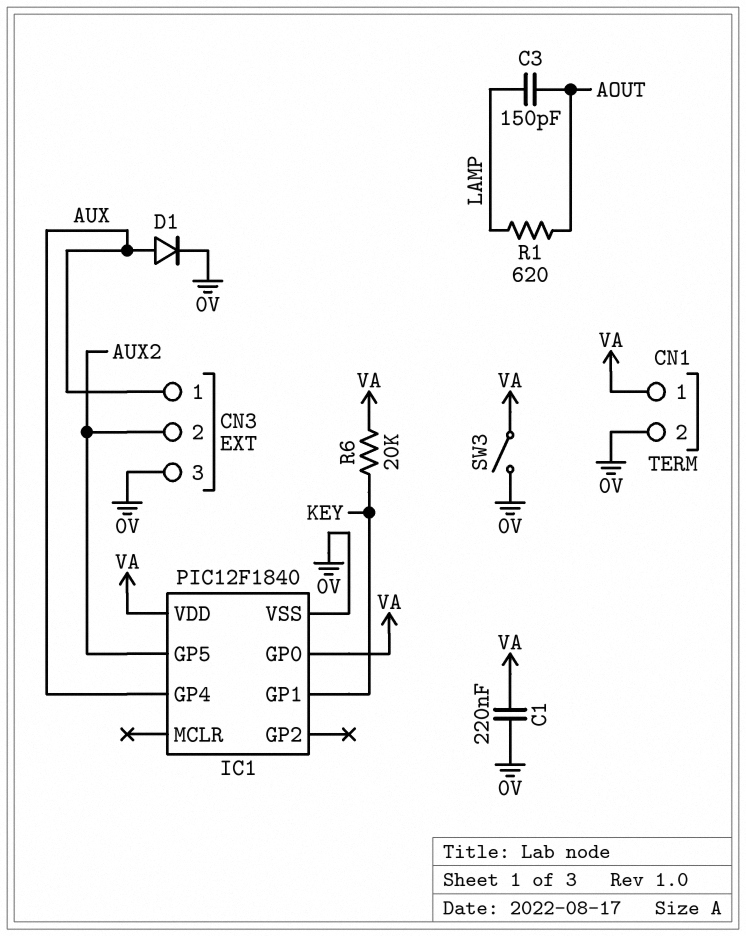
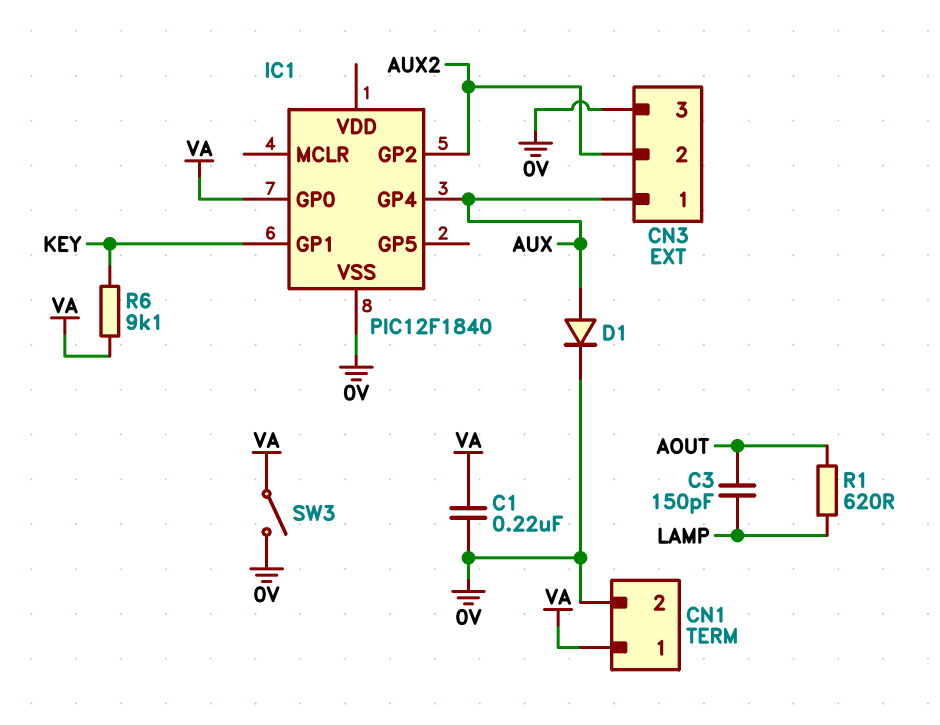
IC1 pin GP2: none -> AUX2
IC1 pin GP5: AUX2 -> none
IC1 pin VDD: VA -> none
R6: 20k (KEY, VA) -> 9.1k (KEY, VA)

